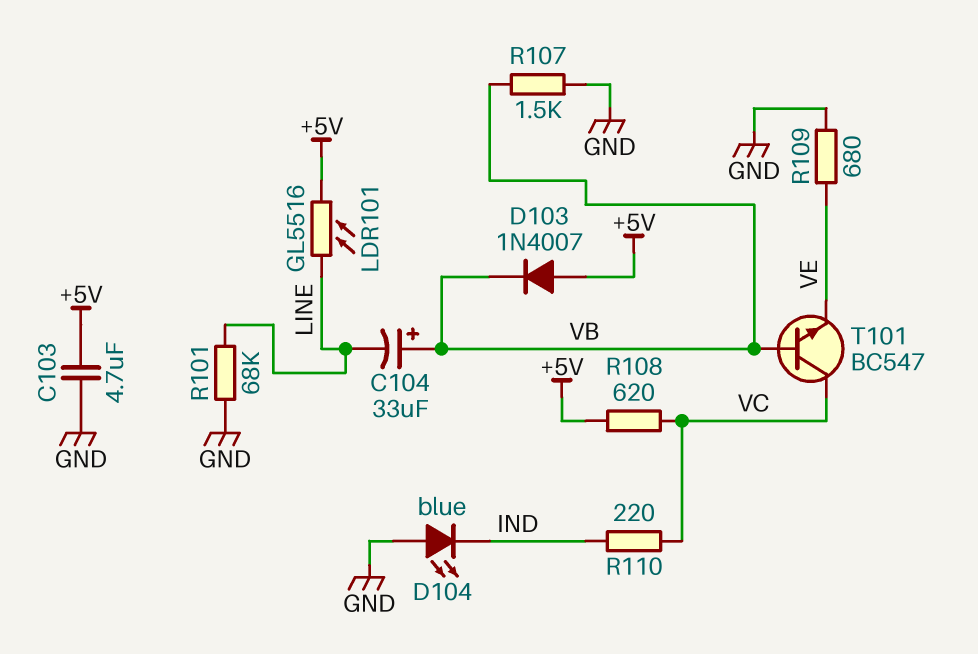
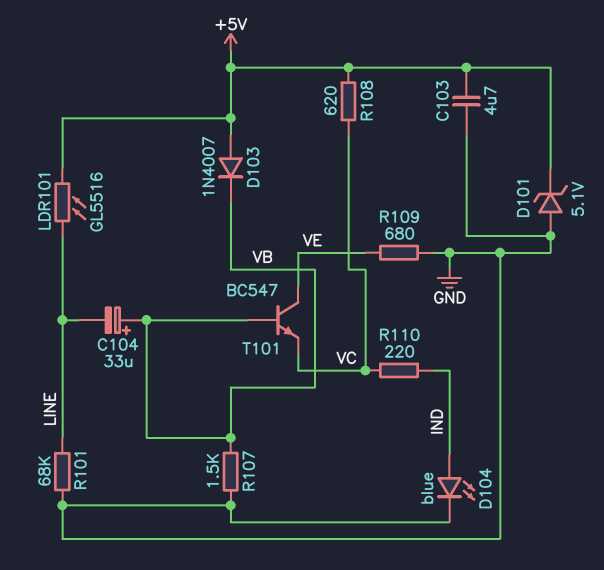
D101: none -> zener 5.1V (A GND, K +5V)
D104: LED blue (A GND, K IND) -> LED blue (A IND, K GND)
T101: NPN BC547 (B VB, C VC, E VE) -> NPN BC547 (B VB, C VE, E VC)

